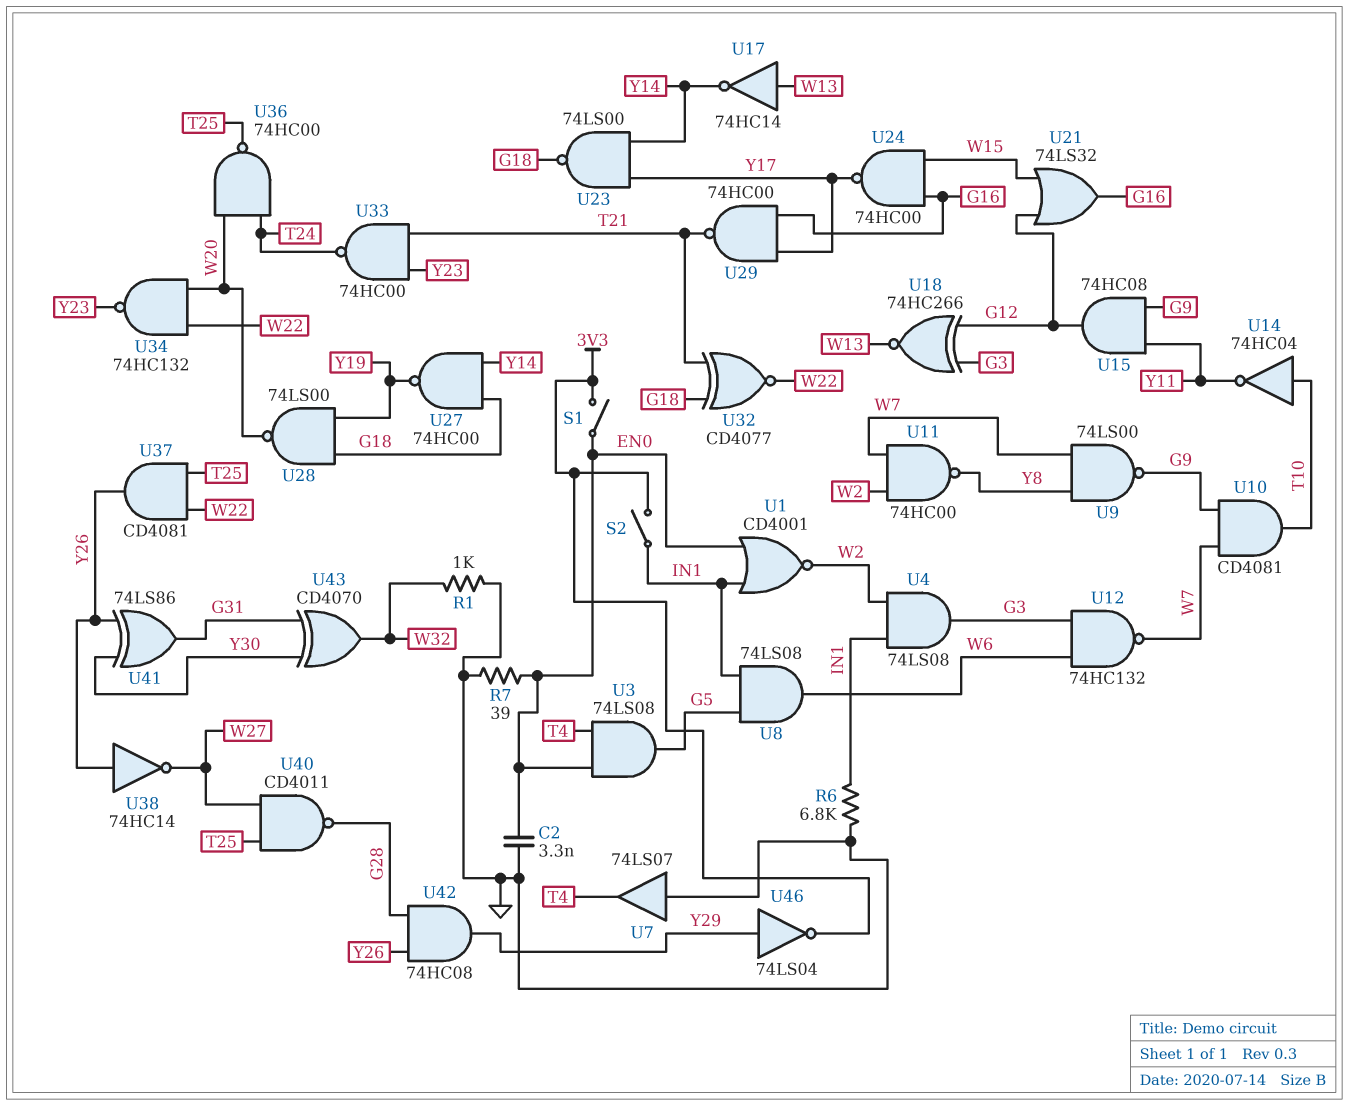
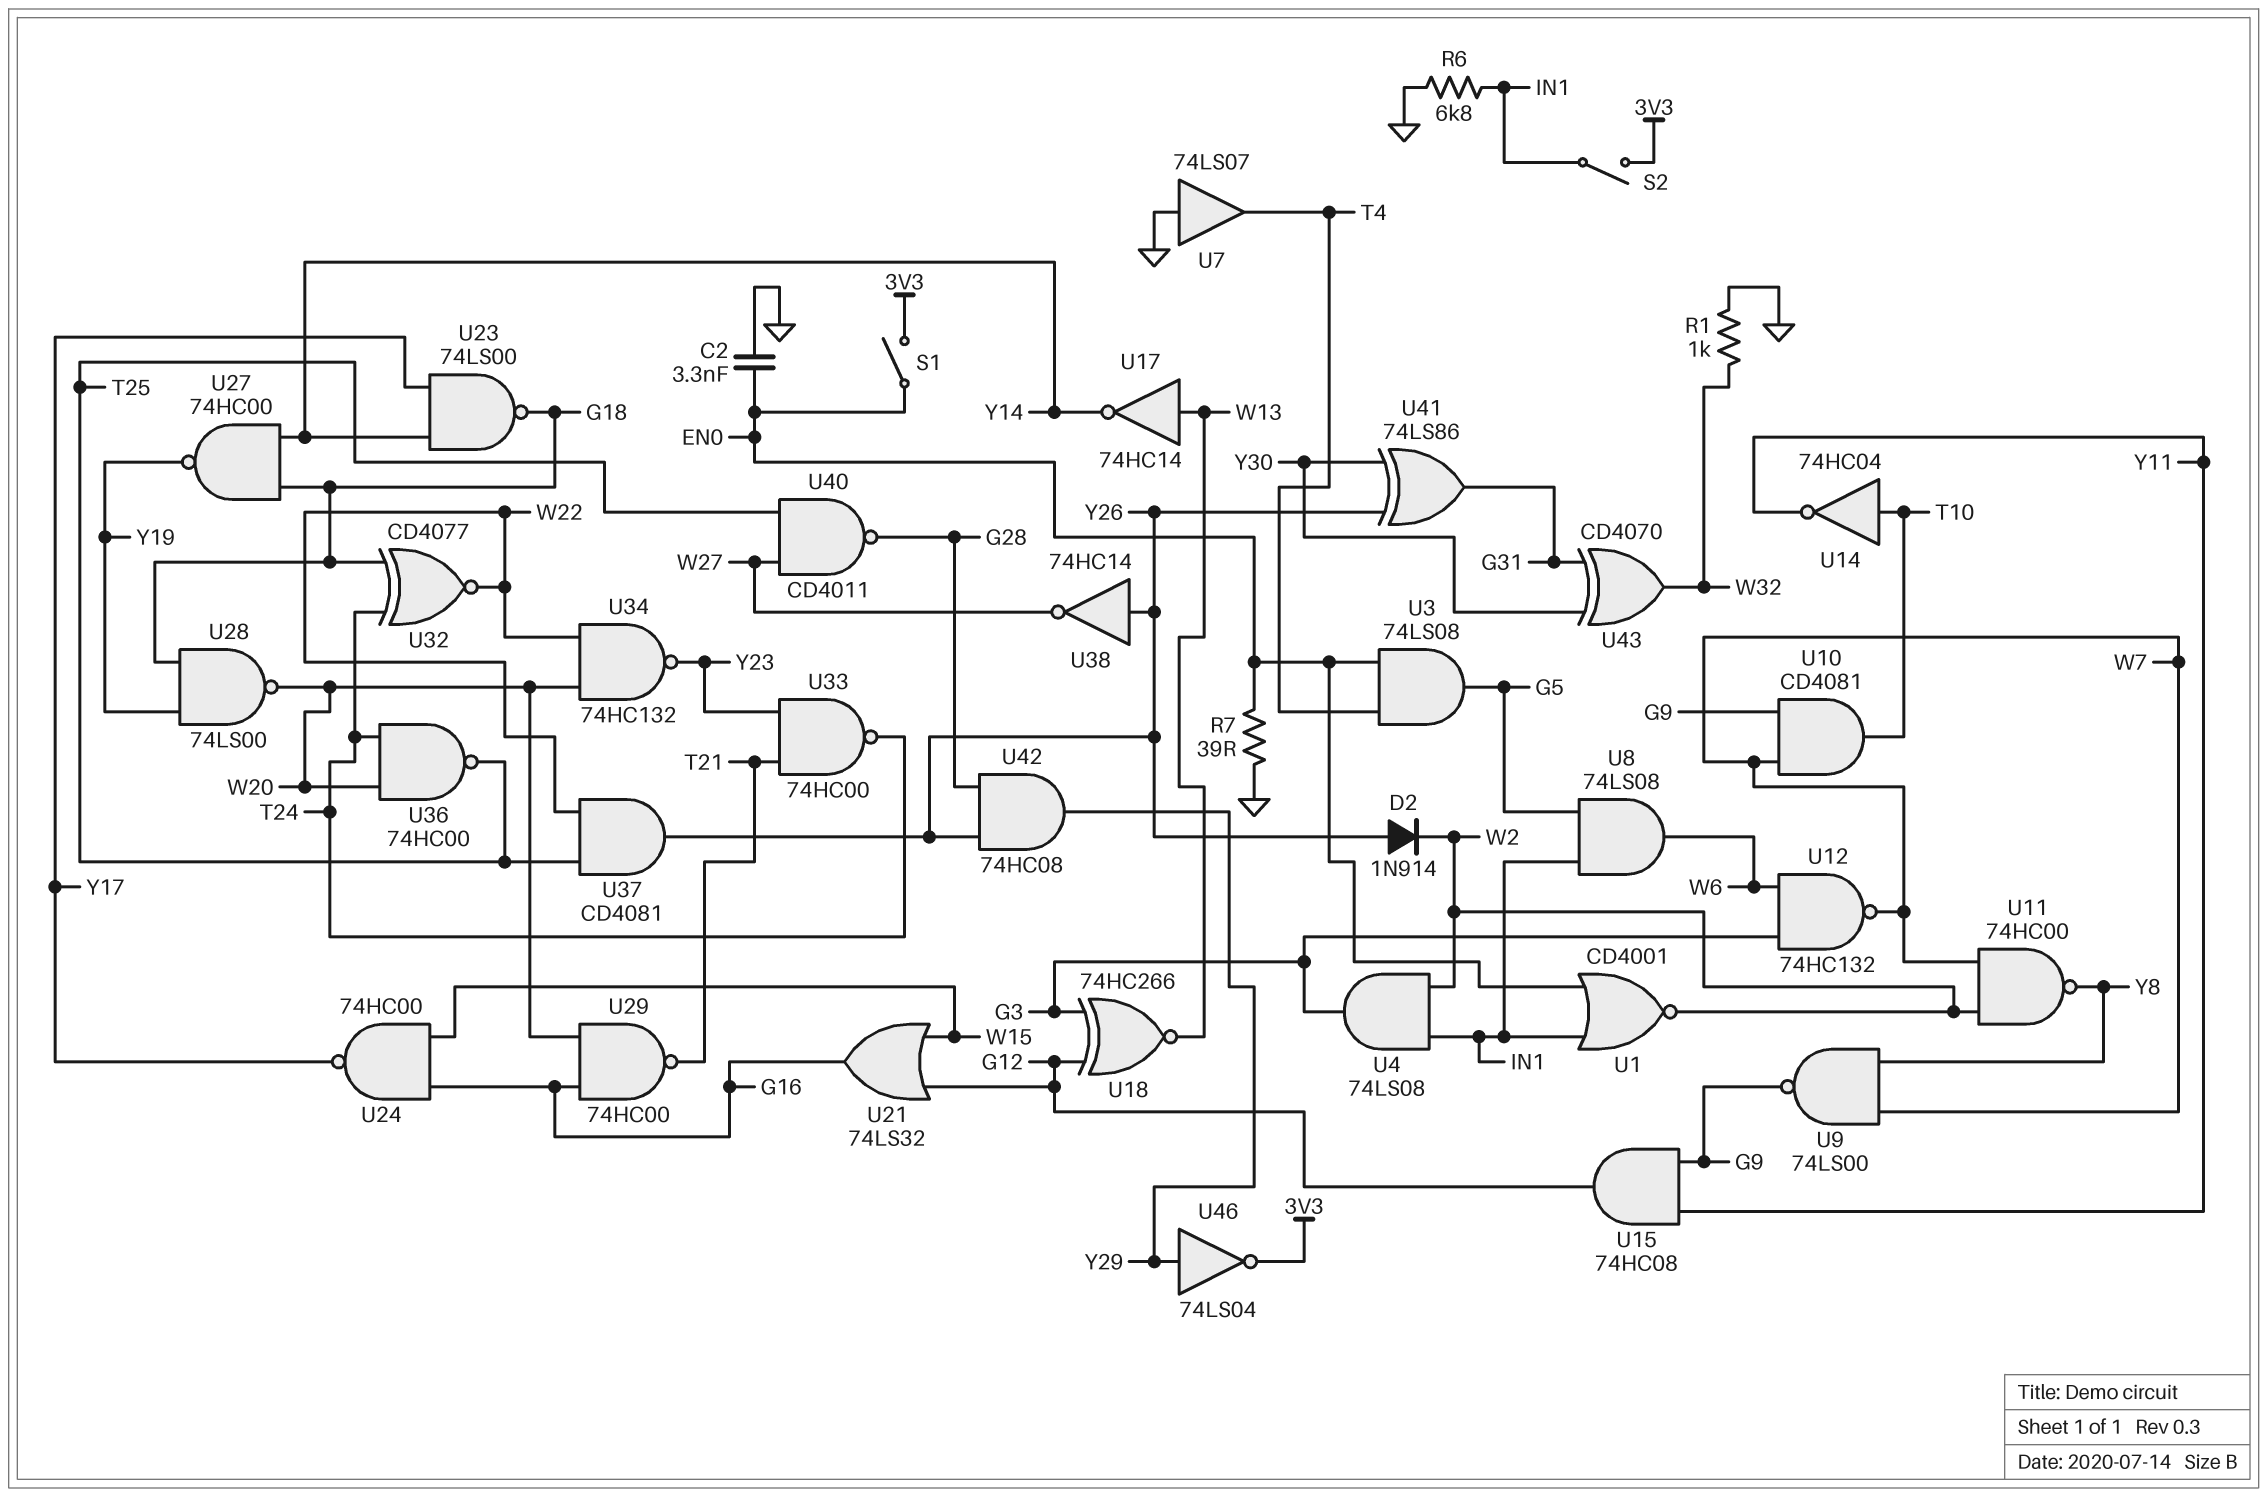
D2: none -> diode 1N914 (A Y26, K W2)
U29: NAND 74HC00 (in G16, in Y17, out T21) -> NAND 74HC00 (in G16, in W20, out T21)
U32: XNOR CD4077 (in G18, in T21, out W22) -> XNOR CD4077 (in G18, in T24, out W22)

